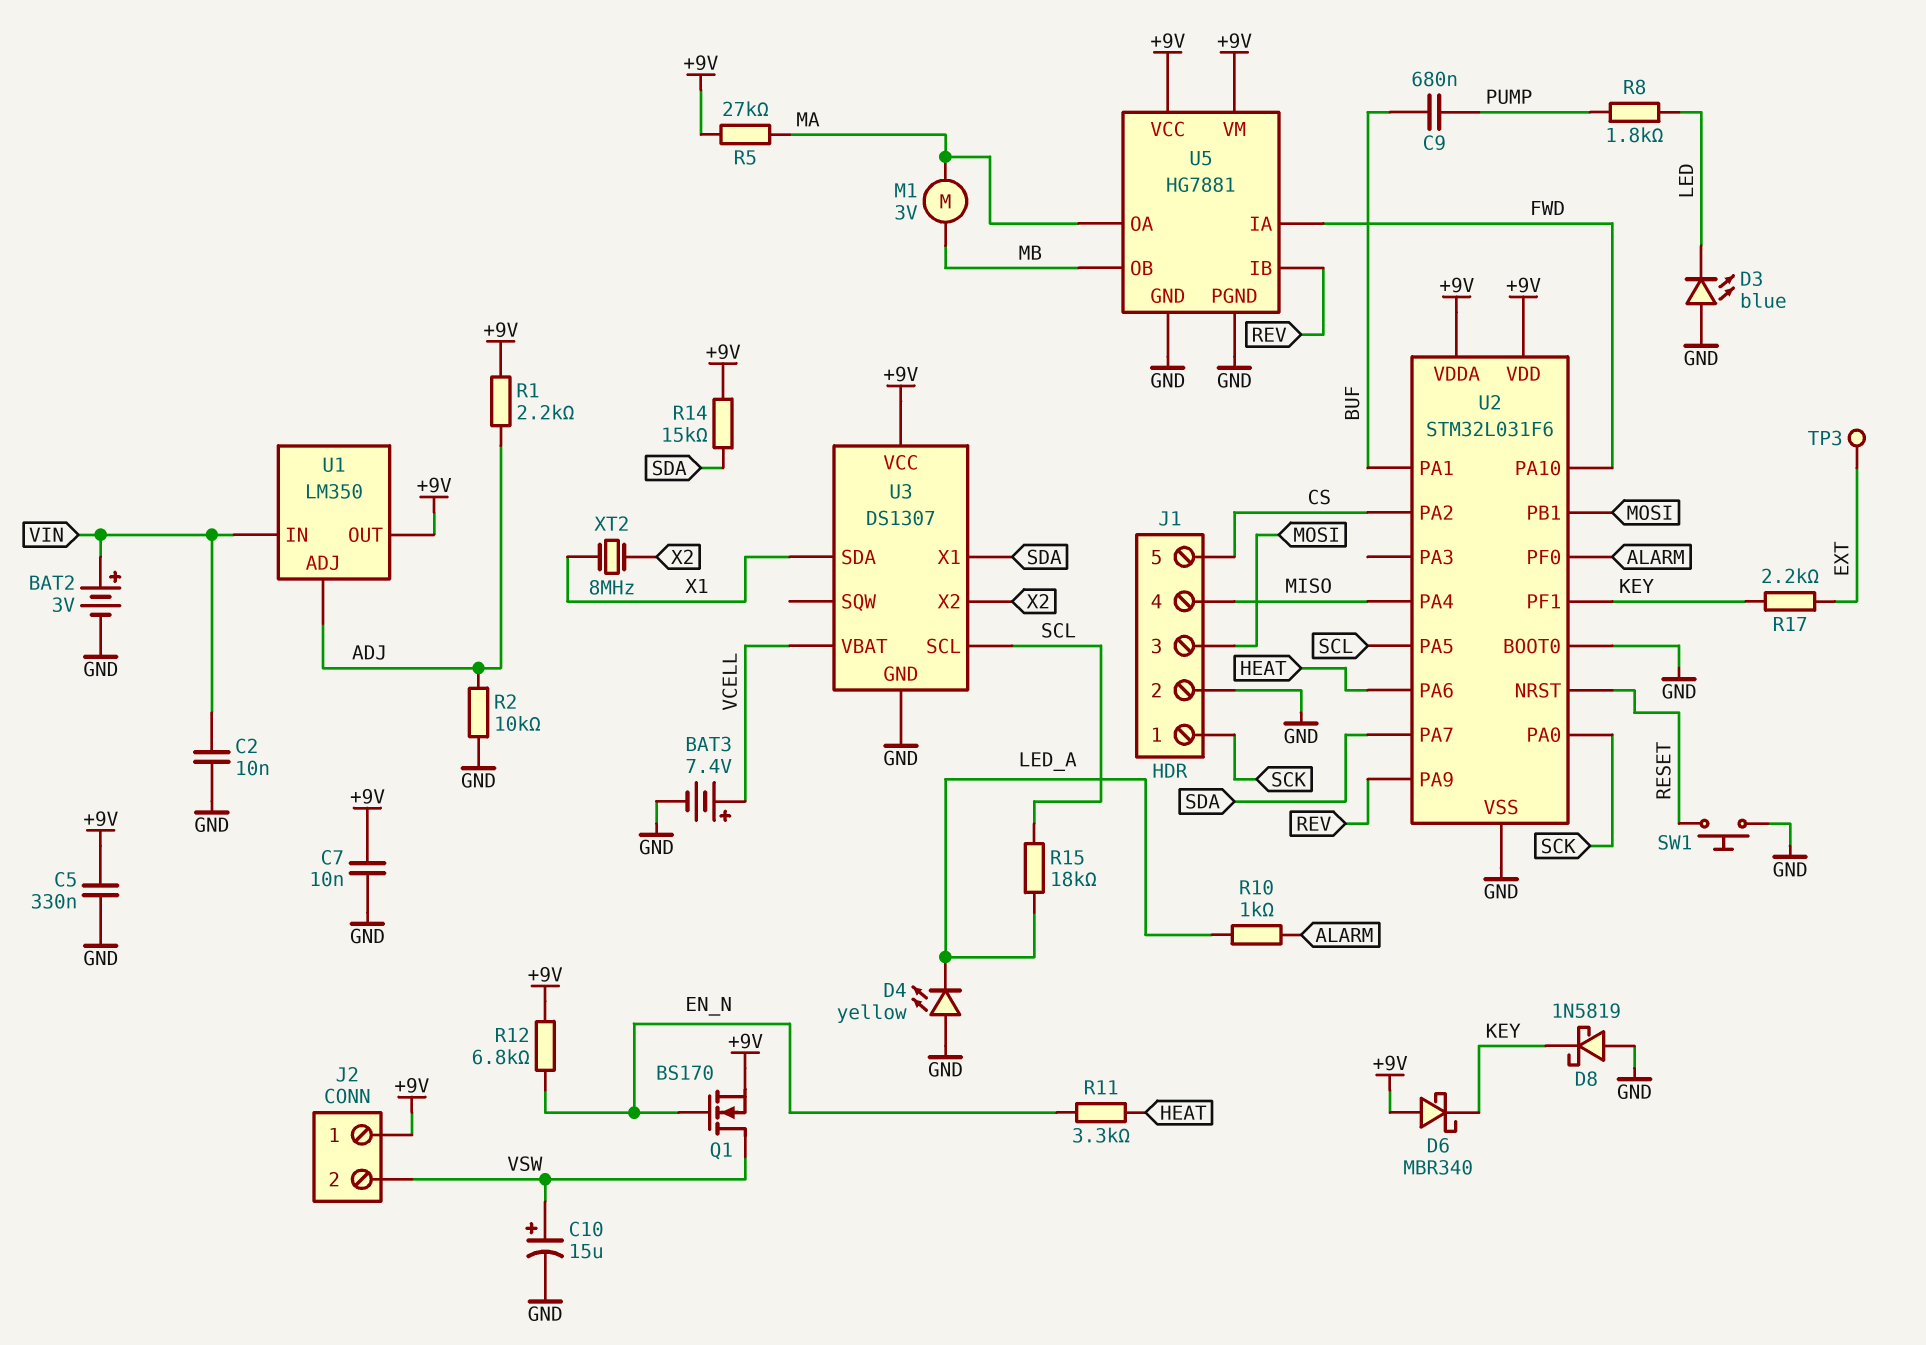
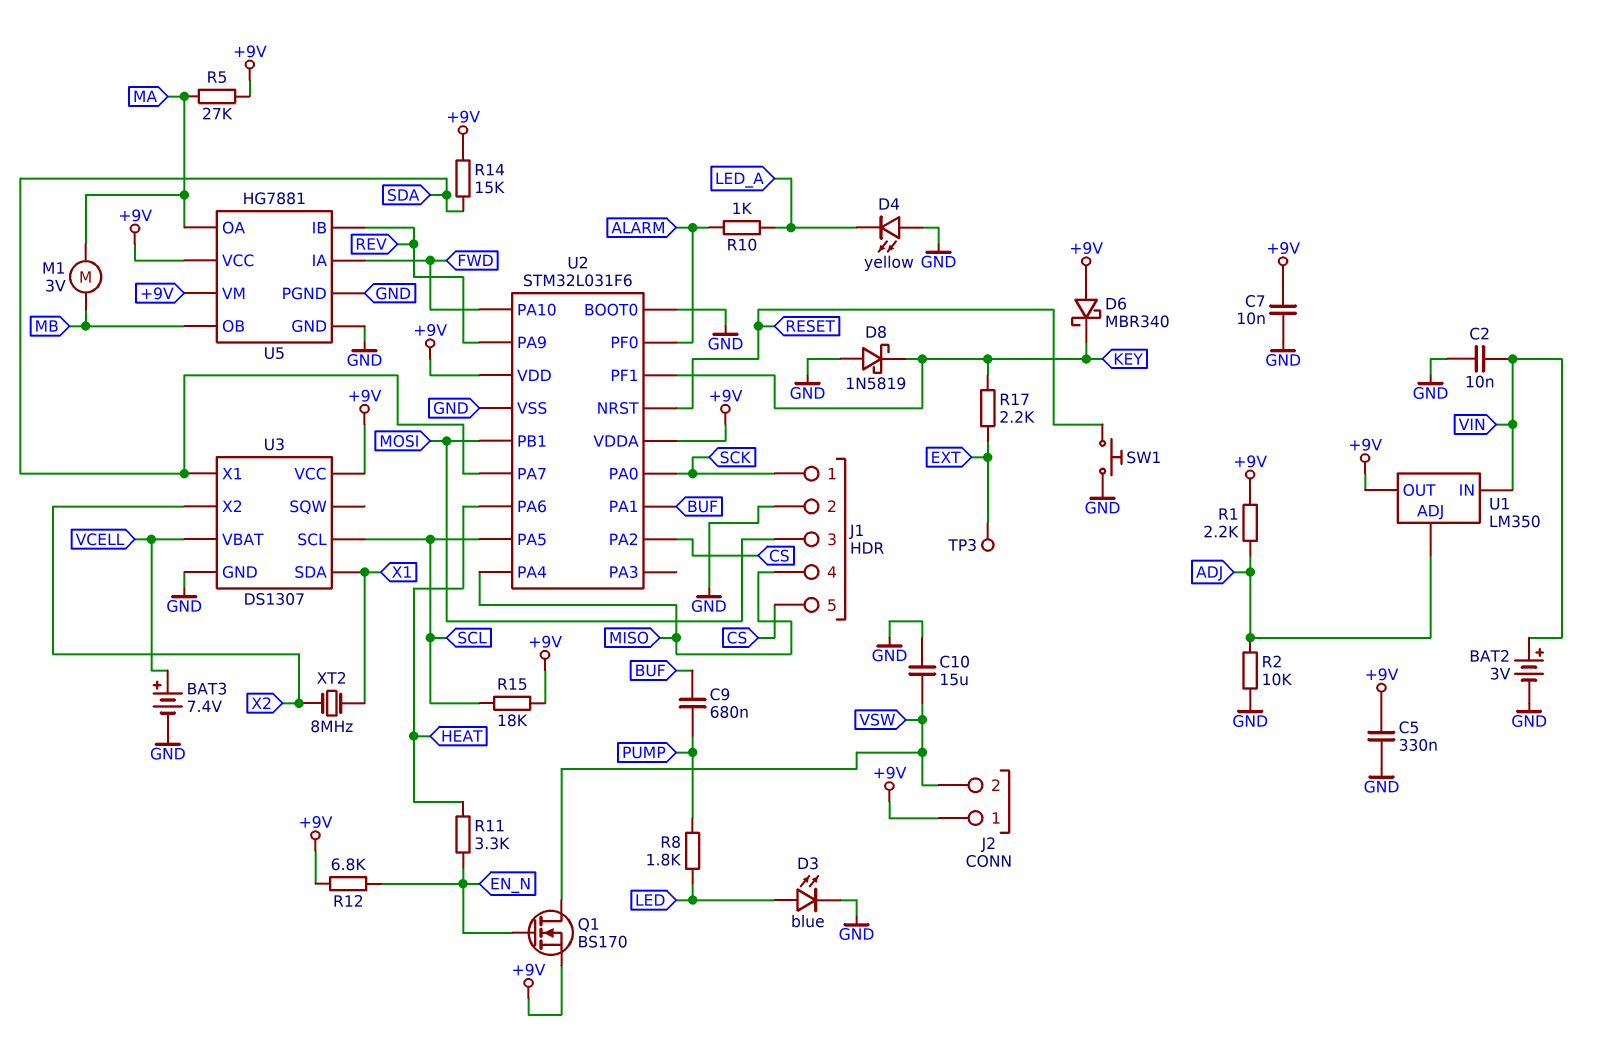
C10: 15uF (plus VSW, minus GND) -> 15uF (GND, VSW)
D3: LED blue (A GND, K LED) -> LED blue (A LED, K GND)
R15: 18k (LED_A, SCL) -> 18k (+9V, SCL)

